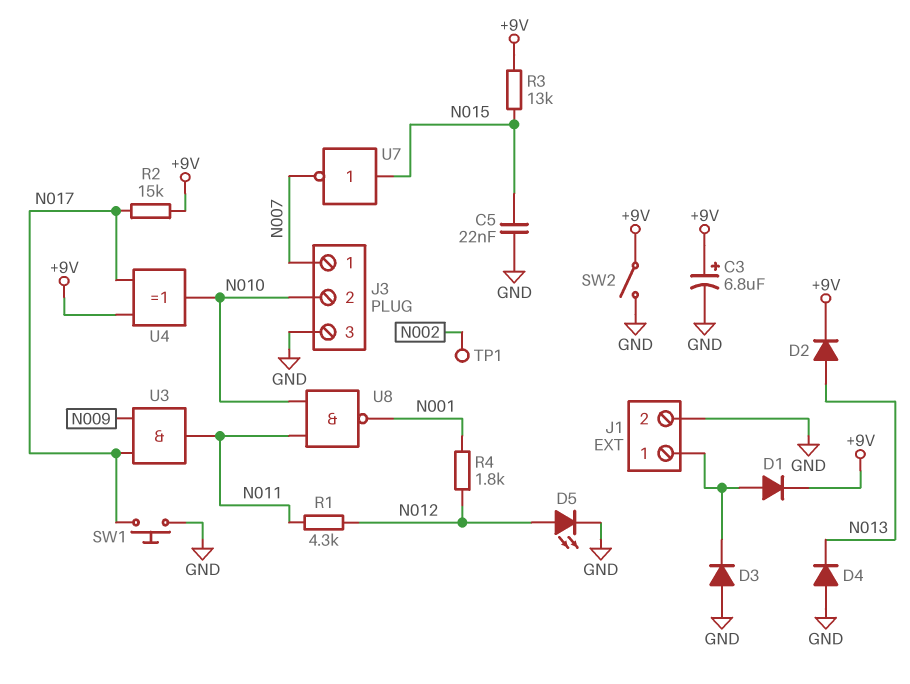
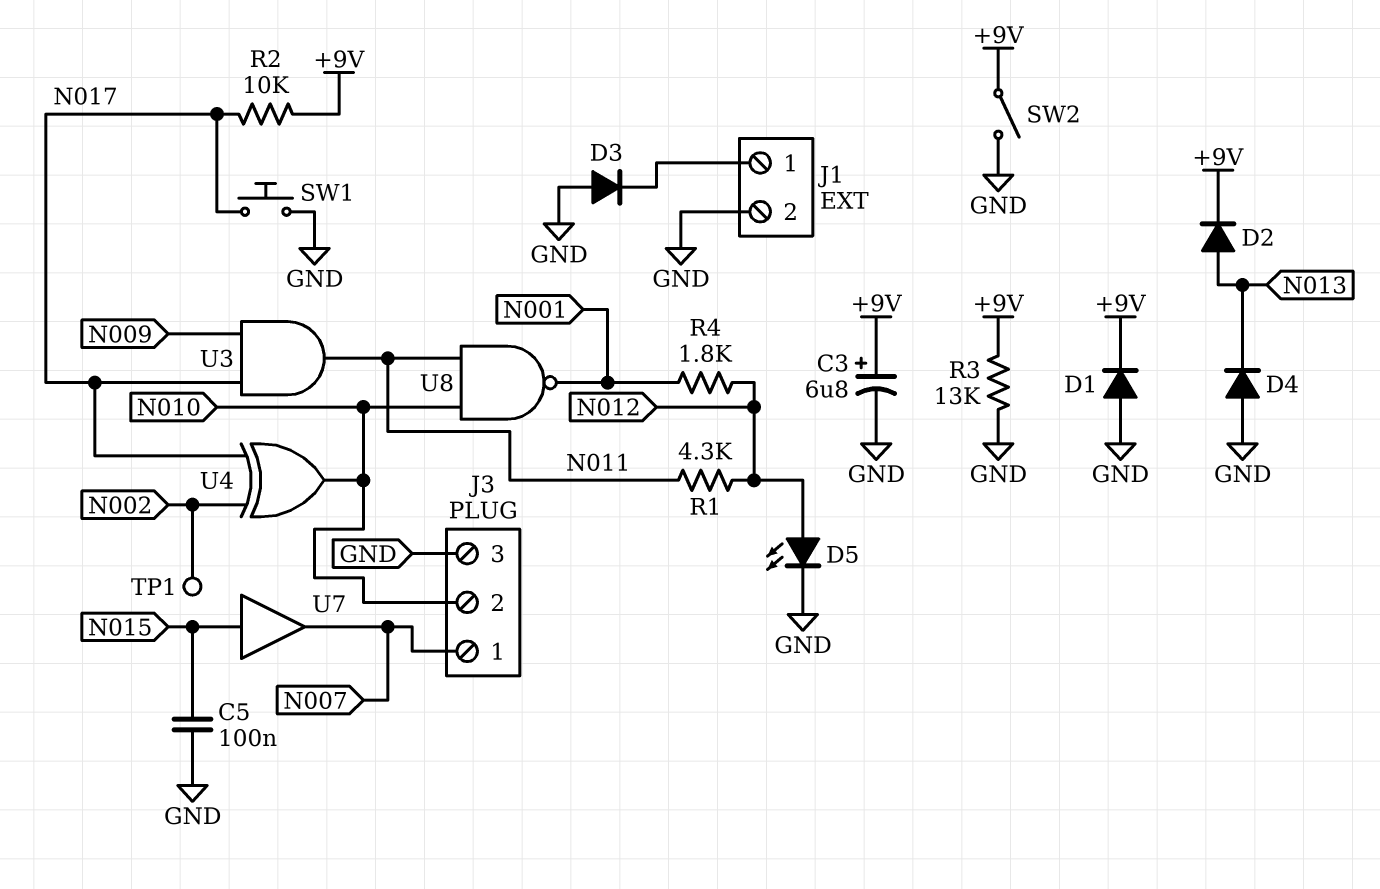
C5: 22nF (GND, N015) -> 100nF (GND, N015)
D1: diode (A J1/1, K +9V) -> diode (A GND, K +9V)
R2: 15k (+9V, N017) -> 10k (+9V, N017)
R3: 13k (+9V, N015) -> 13k (+9V, GND)
U4: XOR (in +9V, in N017, out N010) -> XOR (in N002, in N017, out N010)
U7: NOT (in N015, out N007) -> buffer (in N015, out N007)

